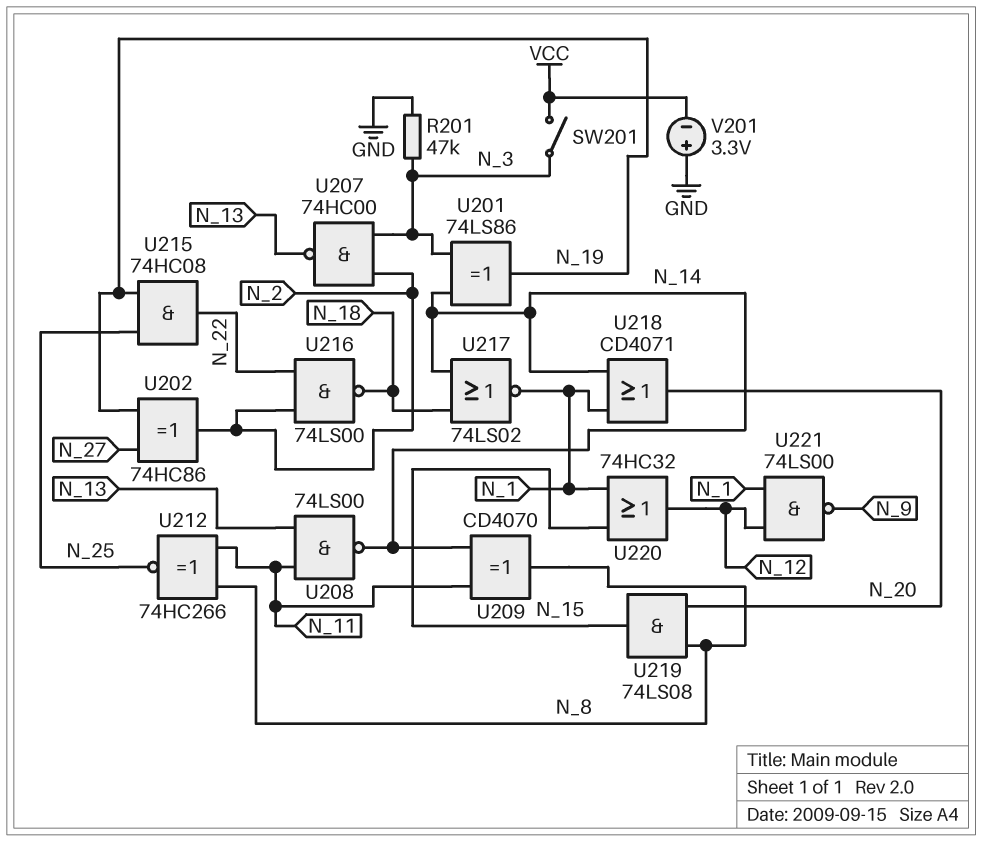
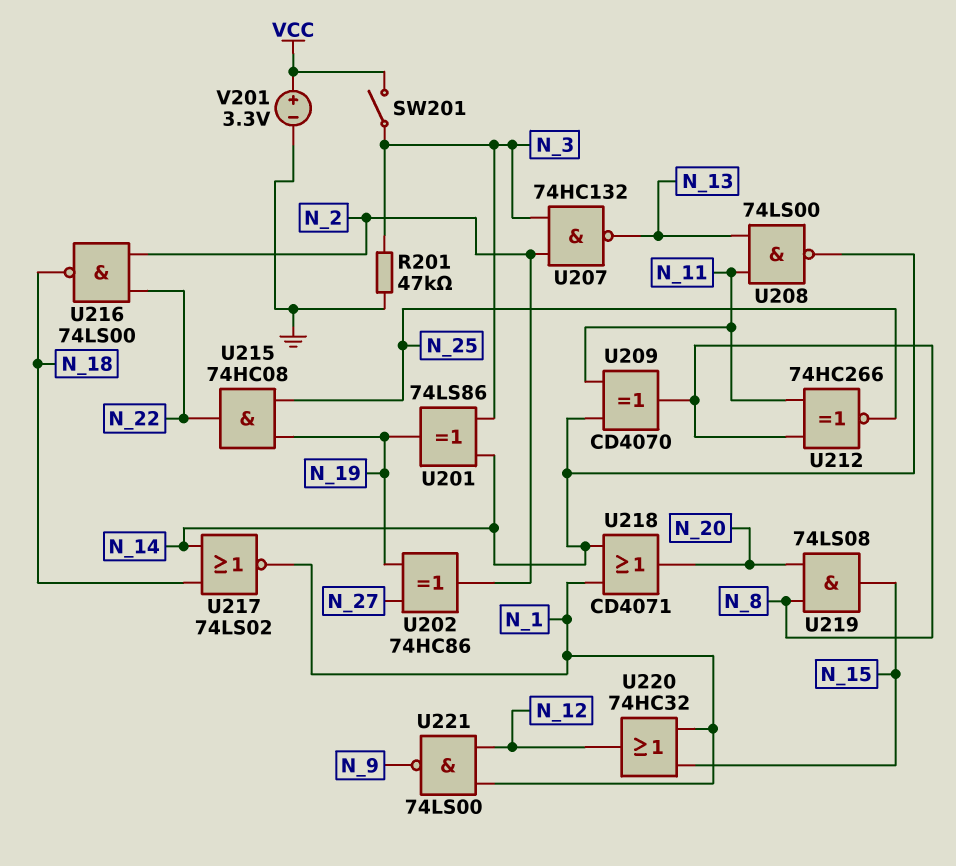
U207: NAND 74HC00 (in N_2, in N_3, out N_13) -> NAND 74HC132 (in N_2, in N_3, out N_13)
V201: 3.3V (plus GND, minus VCC) -> 3.3V (plus VCC, minus GND)

